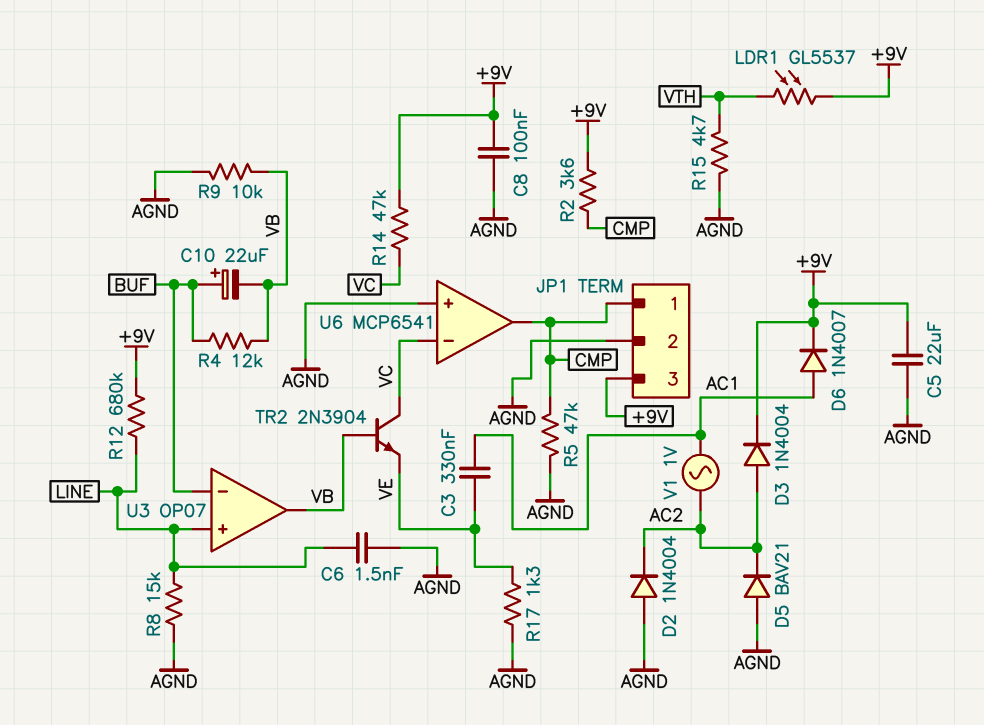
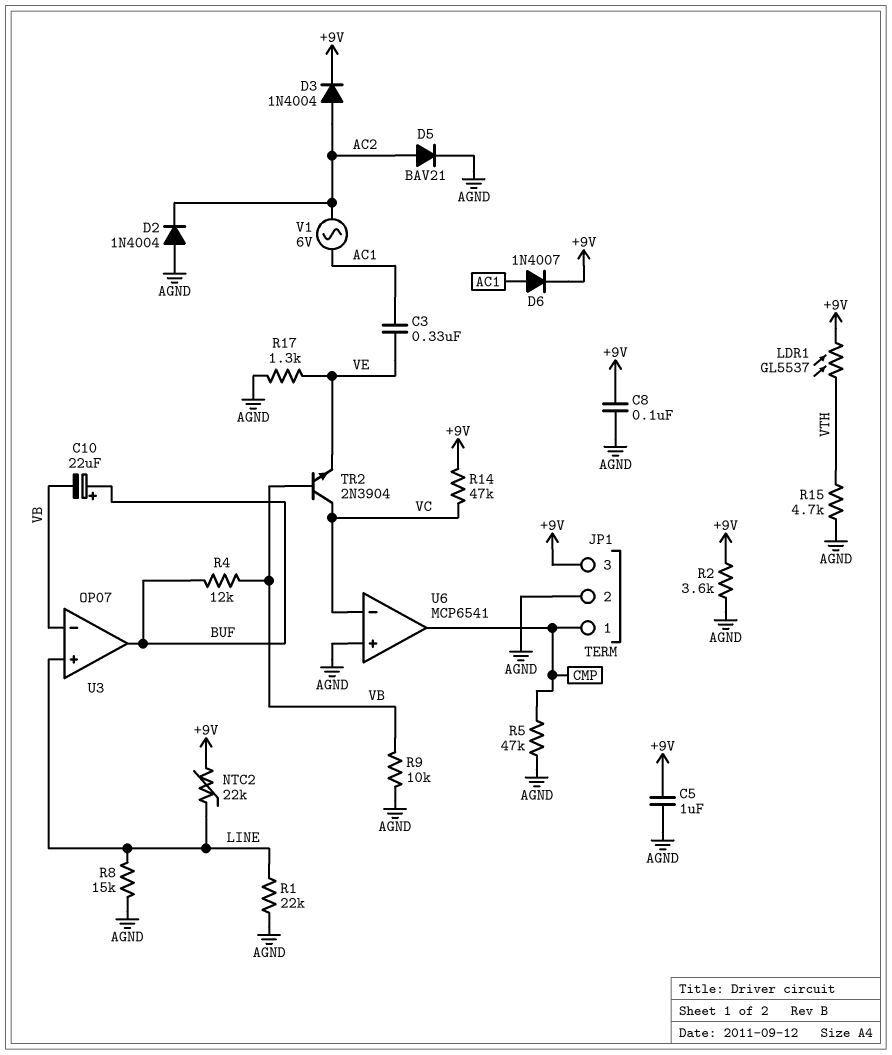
C5: 22uF (+9V, AGND) -> 1uF (+9V, AGND)
C6: 1.5nF (AGND, LINE) -> none
D5: diode BAV21 (A AGND, K AC2) -> diode BAV21 (A AC2, K AGND)
NTC2: none -> 22k (+9V, LINE)
R1: none -> 22k (AGND, LINE)
R2: 3.6k (+9V, CMP) -> 3.6k (+9V, AGND)
R12: 680k (+9V, LINE) -> none
U3 pin in-: BUF -> VB
U3 pin out: VB -> BUF
V1: AC 1V (AC1, AC2) -> AC 6V (AC1, AC2)

